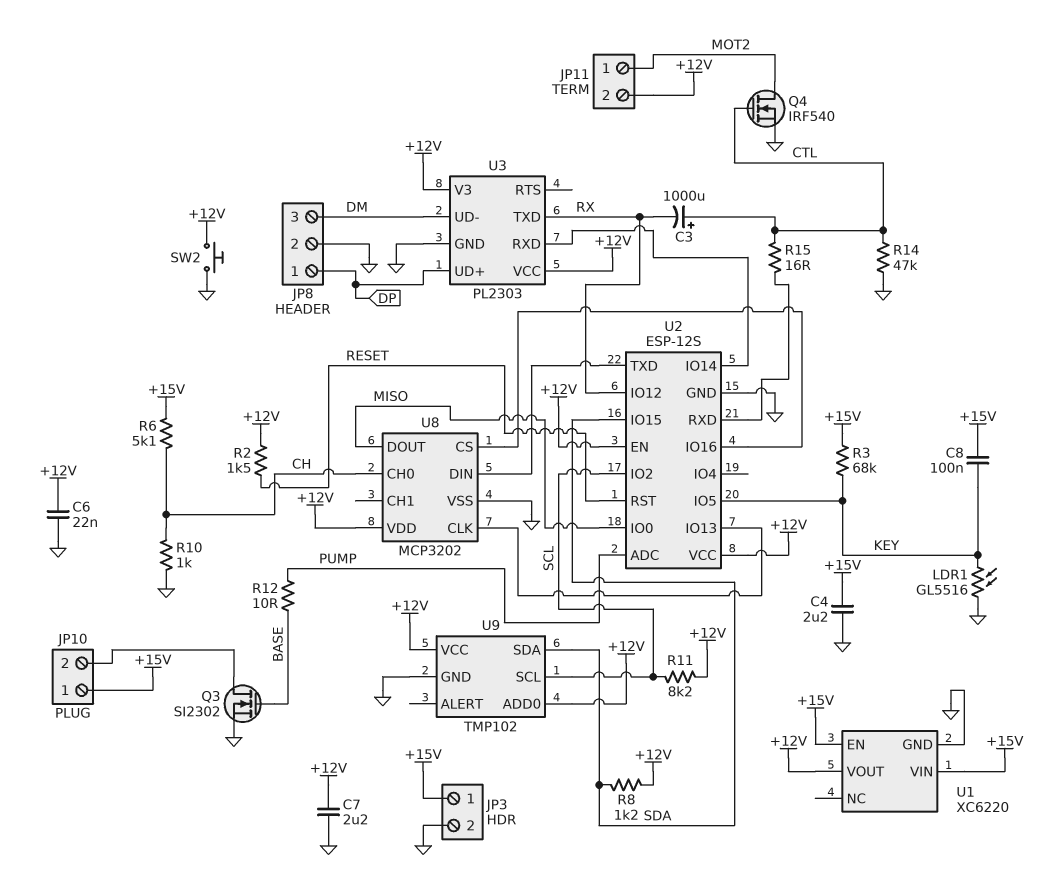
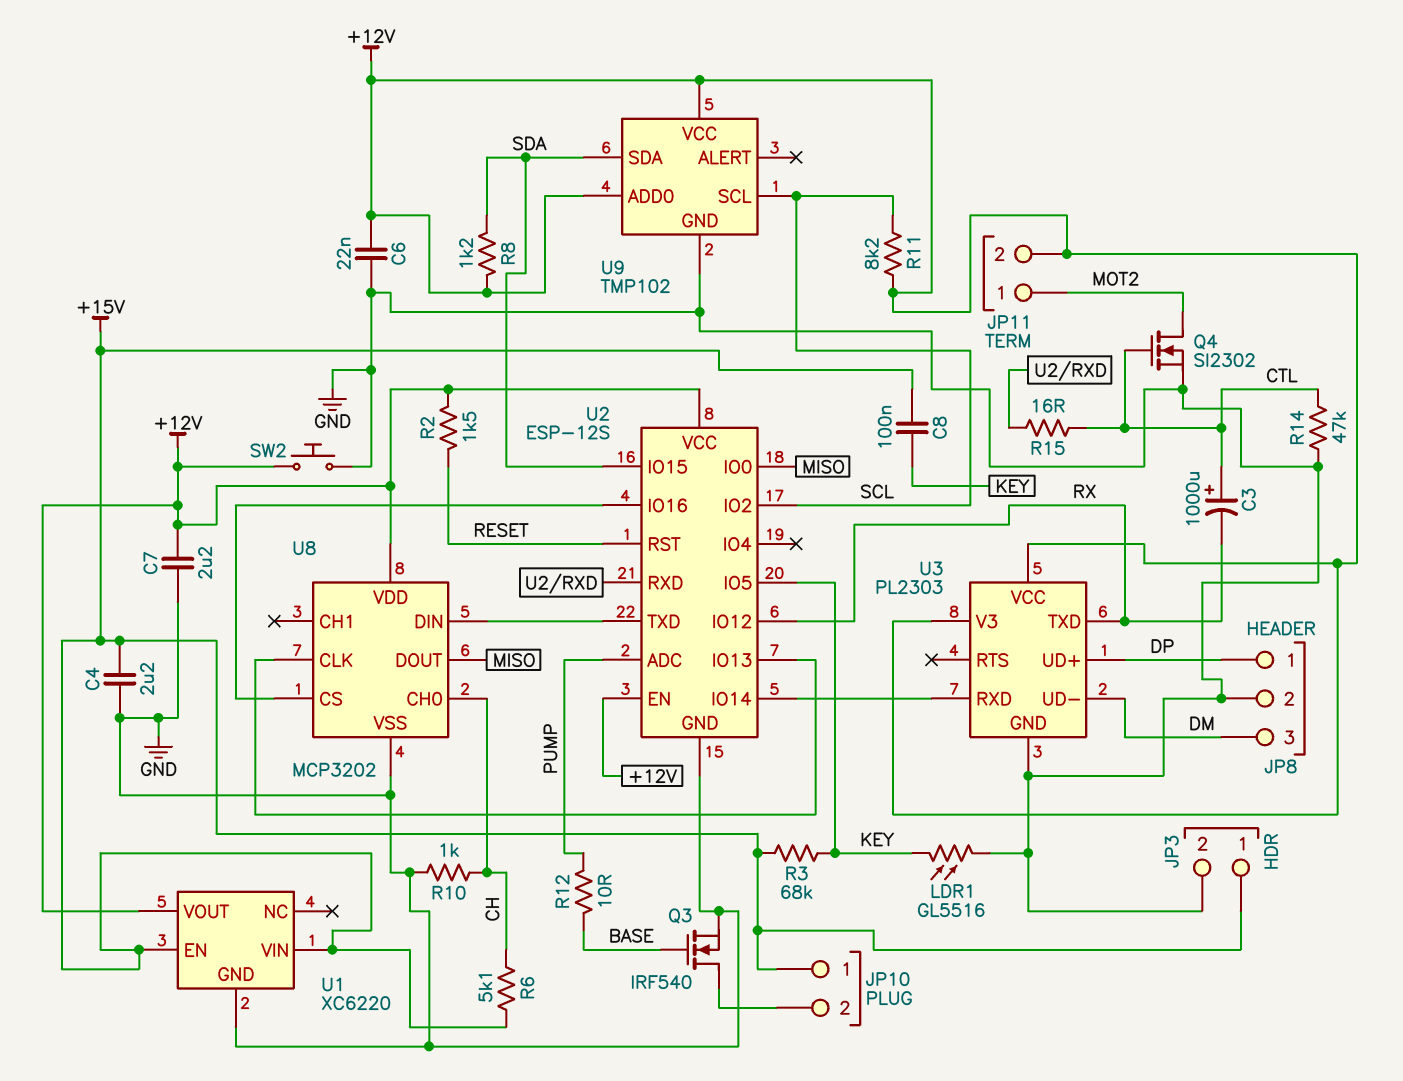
Q3: NMOS SI2302 (G BASE, D JP10/2, S GND) -> NMOS IRF540 (G BASE, D JP10/2, S GND)
Q4: NMOS IRF540 (G CTL, D MOT2, S GND) -> NMOS SI2302 (G CTL, D MOT2, S GND)

